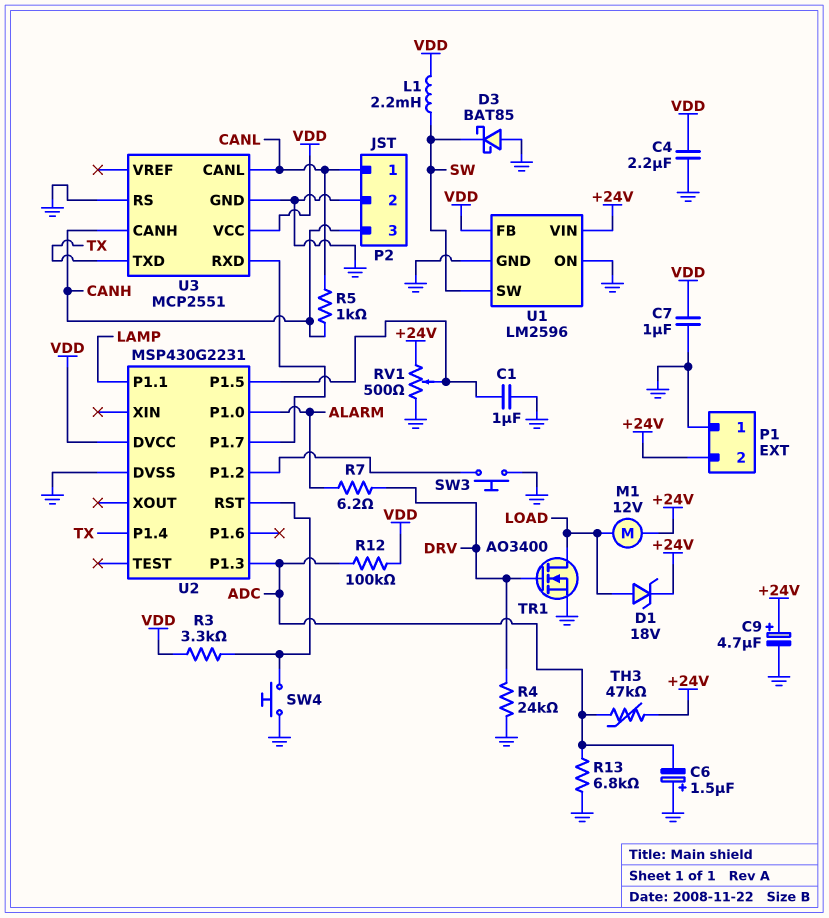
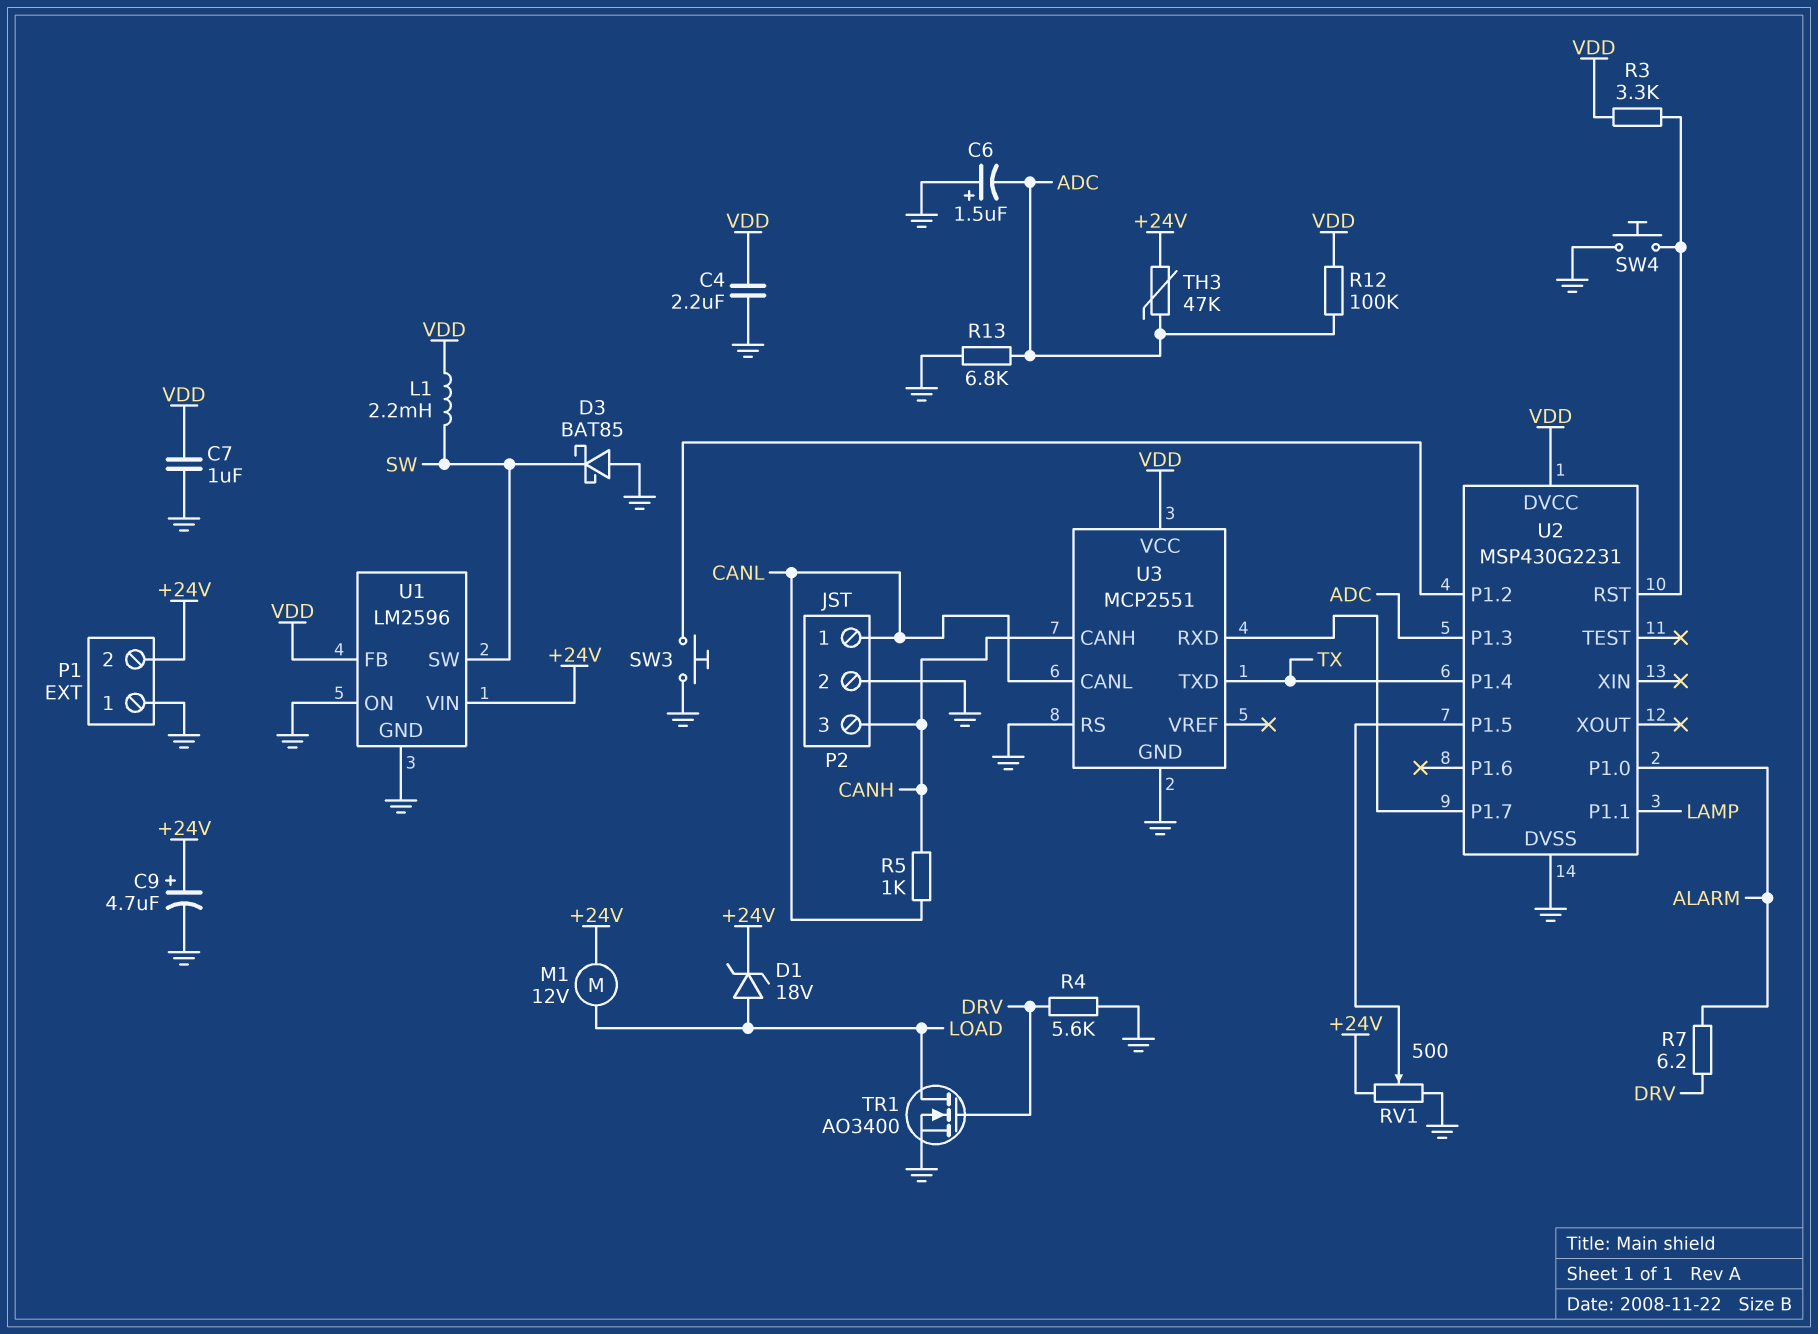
C1: 1uF (GND, U2/P1.5) -> none
R4: 24k (DRV, GND) -> 5.6k (DRV, GND)

